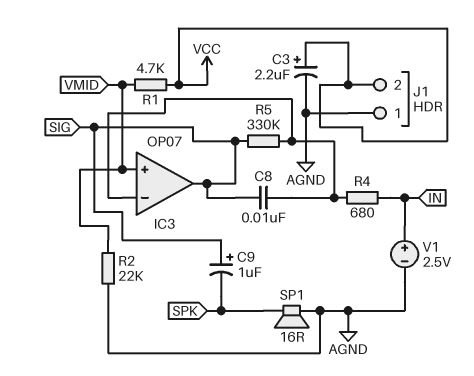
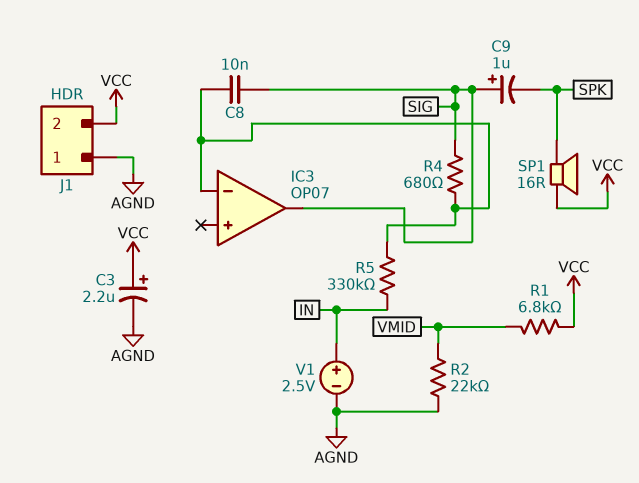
IC3 pin in+: VMID -> none
R1: 4.7k (VCC, VMID) -> 6.8k (VCC, VMID)
R4: 680 (IC3/in-, IN) -> 680 (IC3/in-, SIG)
R5: 330k (IC3/in-, SIG) -> 330k (IC3/in-, IN)
SP1: speaker 16R (AGND, SPK) -> speaker 16R (SPK, VCC)

